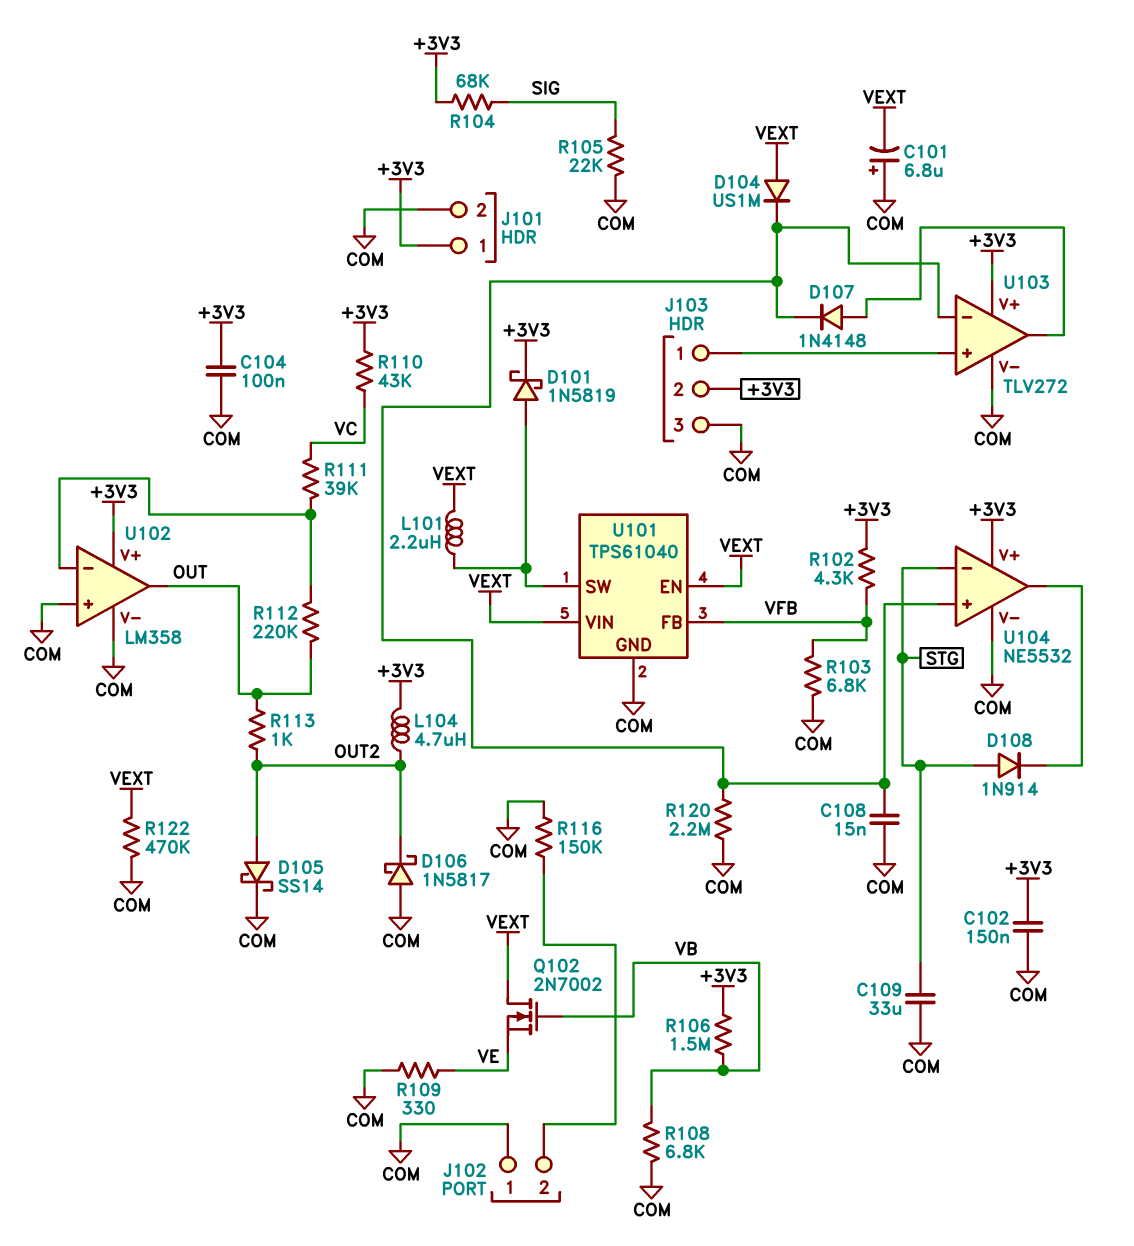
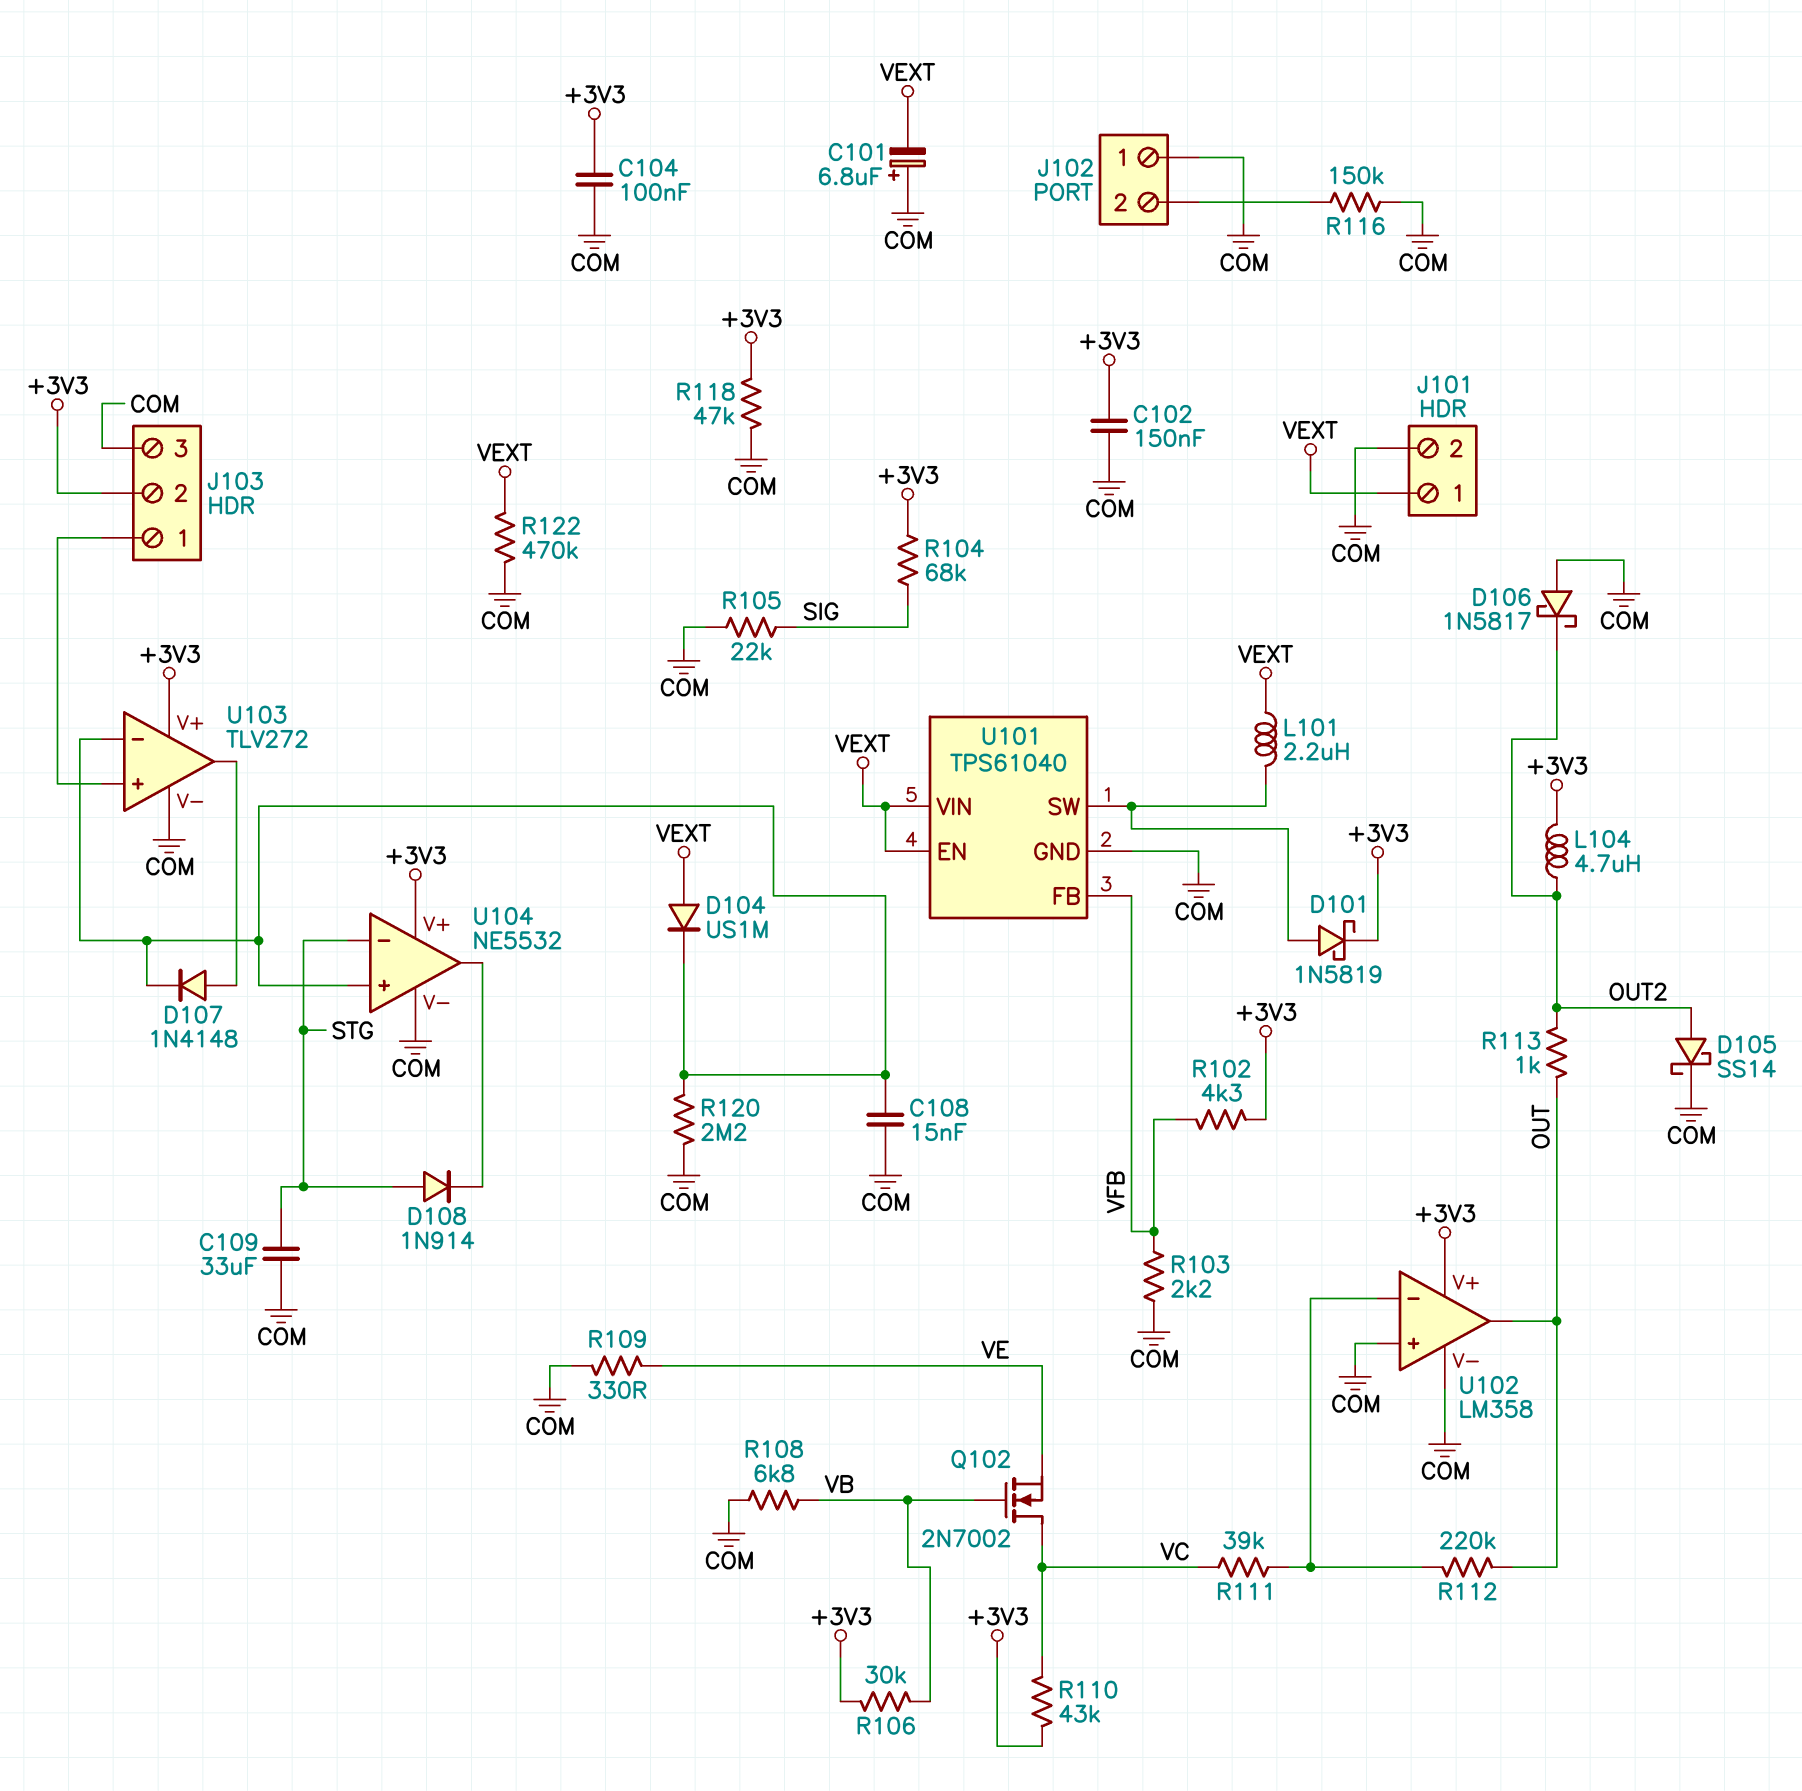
J101 pin 1: +3V3 -> VEXT
Q102: NMOS 2N7002 (G VB, D VEXT, S VE) -> NMOS 2N7002 (G VB, D VC, S VE)
R103: 6.8k (COM, VFB) -> 2.2k (COM, VFB)
R106: 1.5M (+3V3, VB) -> 30k (+3V3, VB)
R118: none -> 47k (+3V3, COM)

